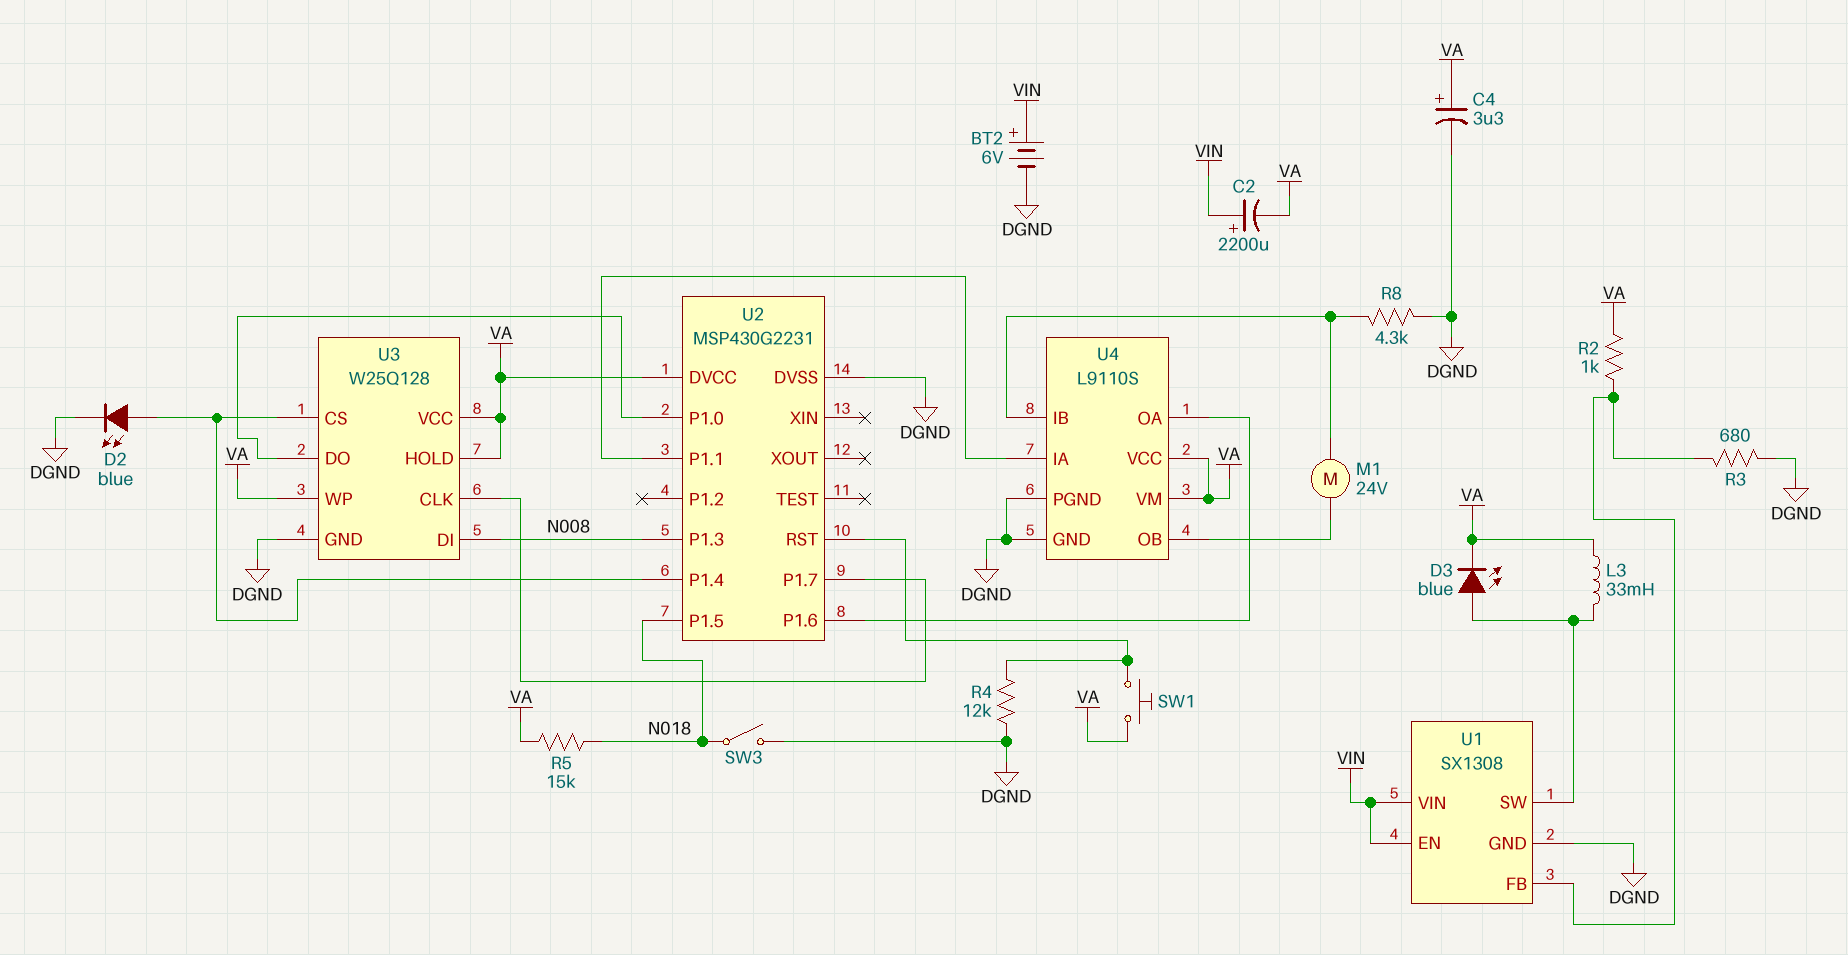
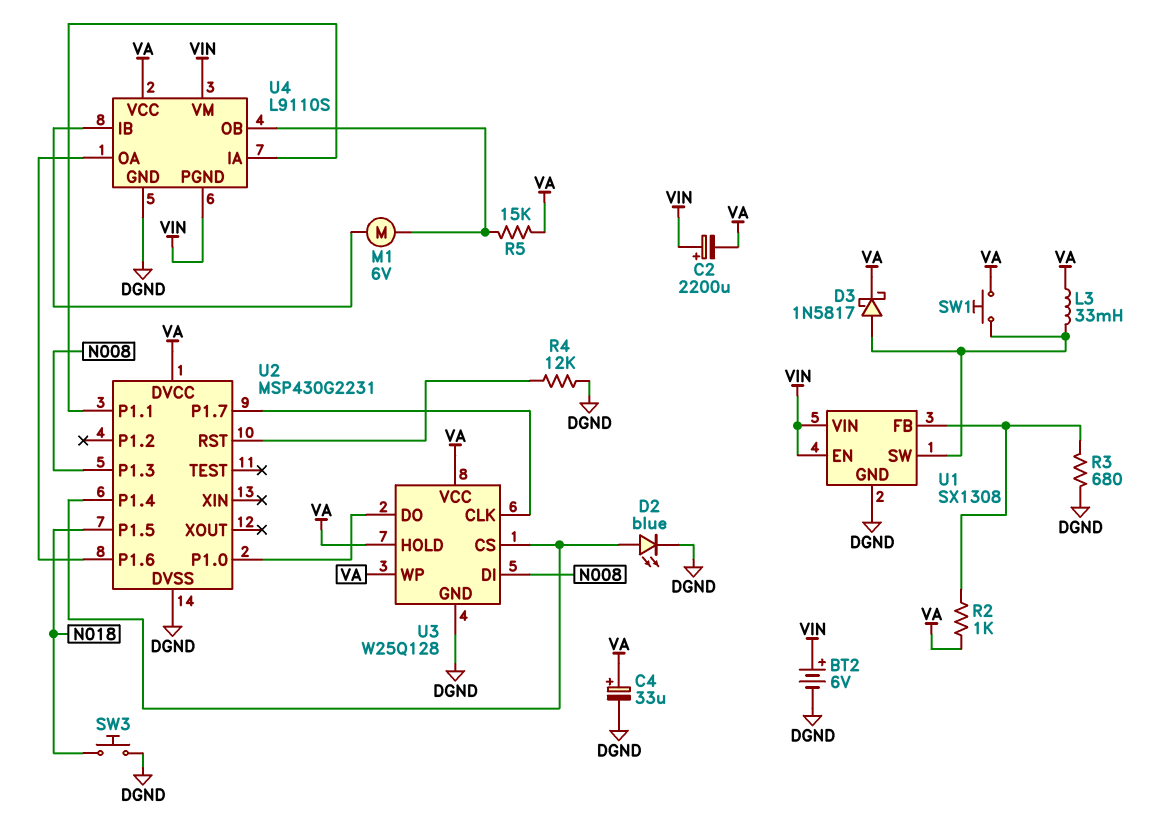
C4: 3.3uF (plus VA, minus DGND) -> 33uF (plus VA, minus DGND)
D3: LED blue (A U1/SW, K VA) -> schottky 1N5817 (A U1/SW, K VA)
M1: motor 24V (U4/IB, U4/OB) -> motor 6V (U4/IB, U4/OB)
R5: 15k (N018, VA) -> 15k (U4/OB, VA)
R8: 4.3k (DGND, U4/IB) -> none
SW1: button (U2/RST, VA) -> button (U1/SW, VA)
SW3: switch (DGND, N018) -> button (DGND, N018)
U4 pin PGND: DGND -> VIN
U4 pin VM: VA -> VIN

